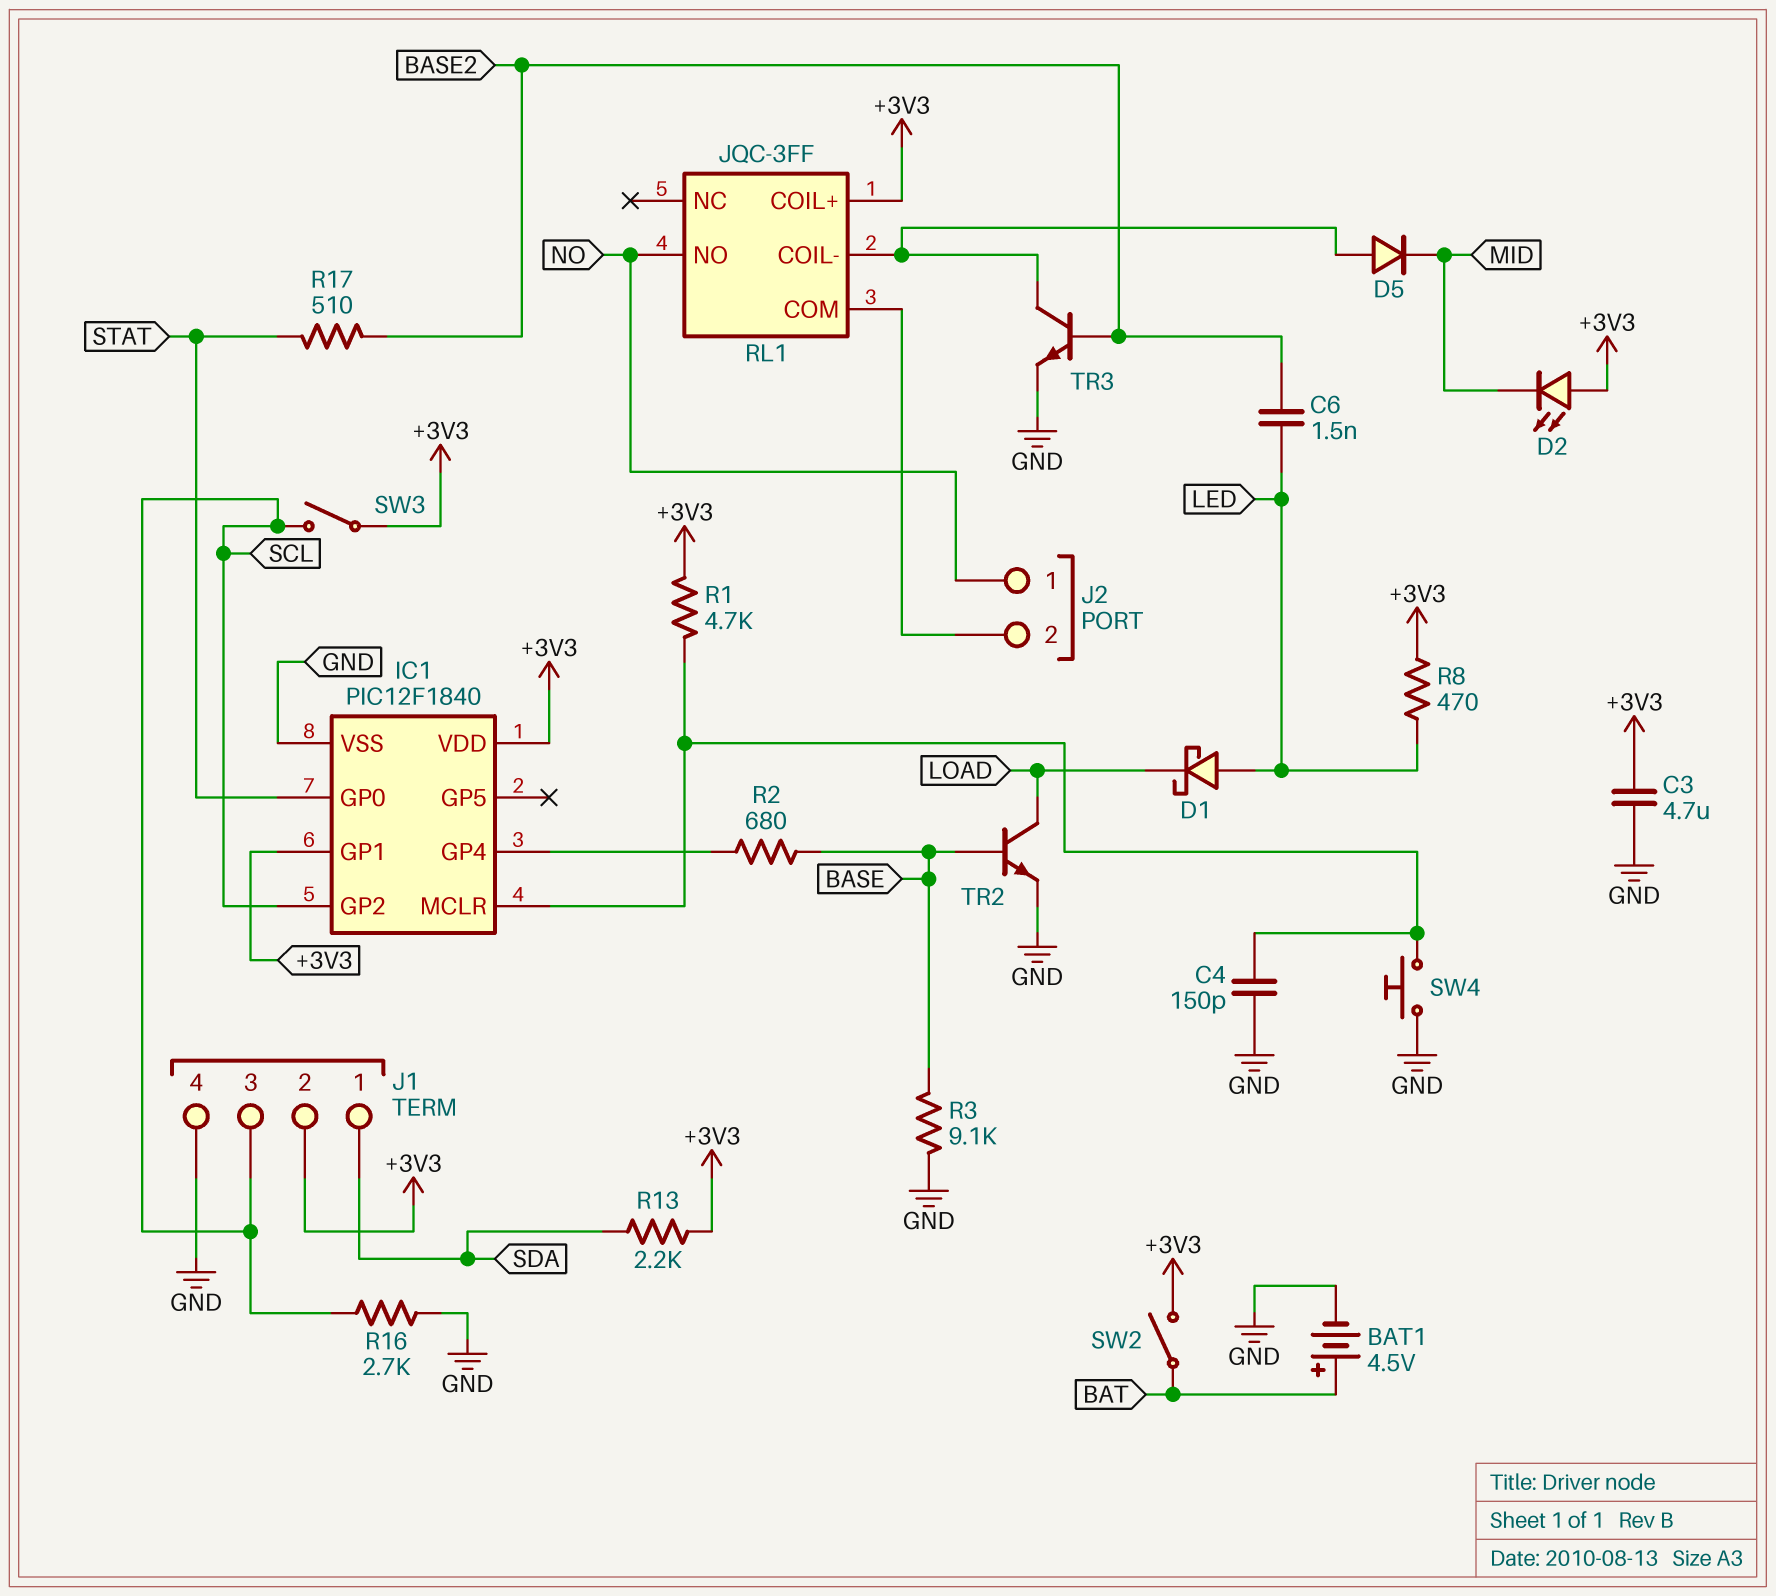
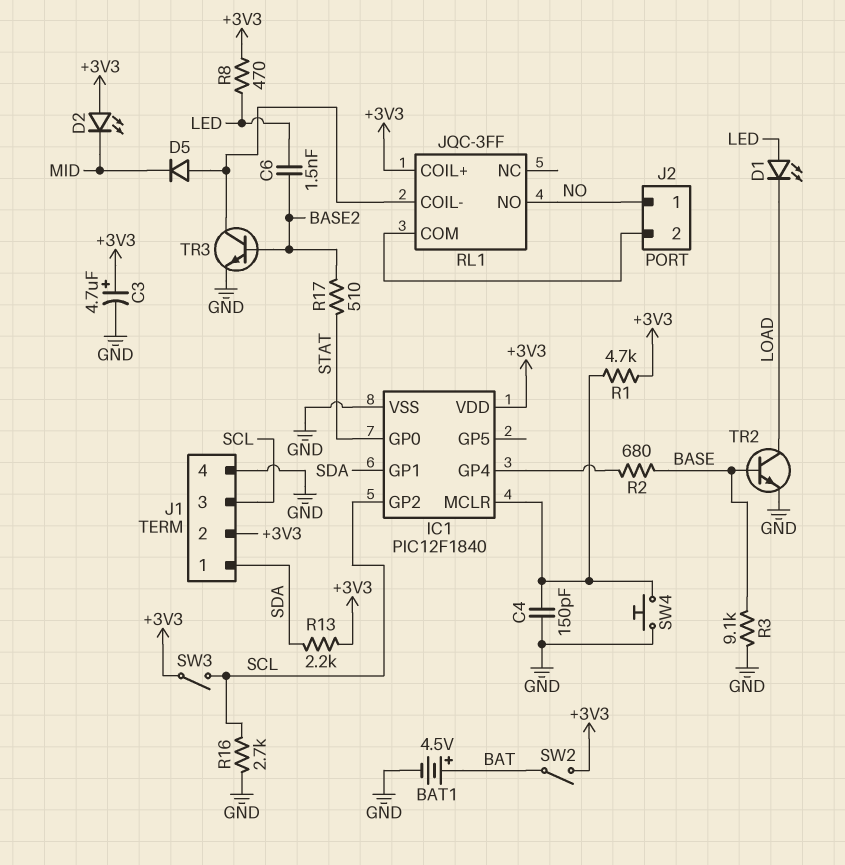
C3: 4.7uF (+3V3, GND) -> 4.7uF (plus +3V3, minus GND)
D1: schottky (A LED, K LOAD) -> LED (A LED, K LOAD)
IC1 pin GP1: +3V3 -> SDA

